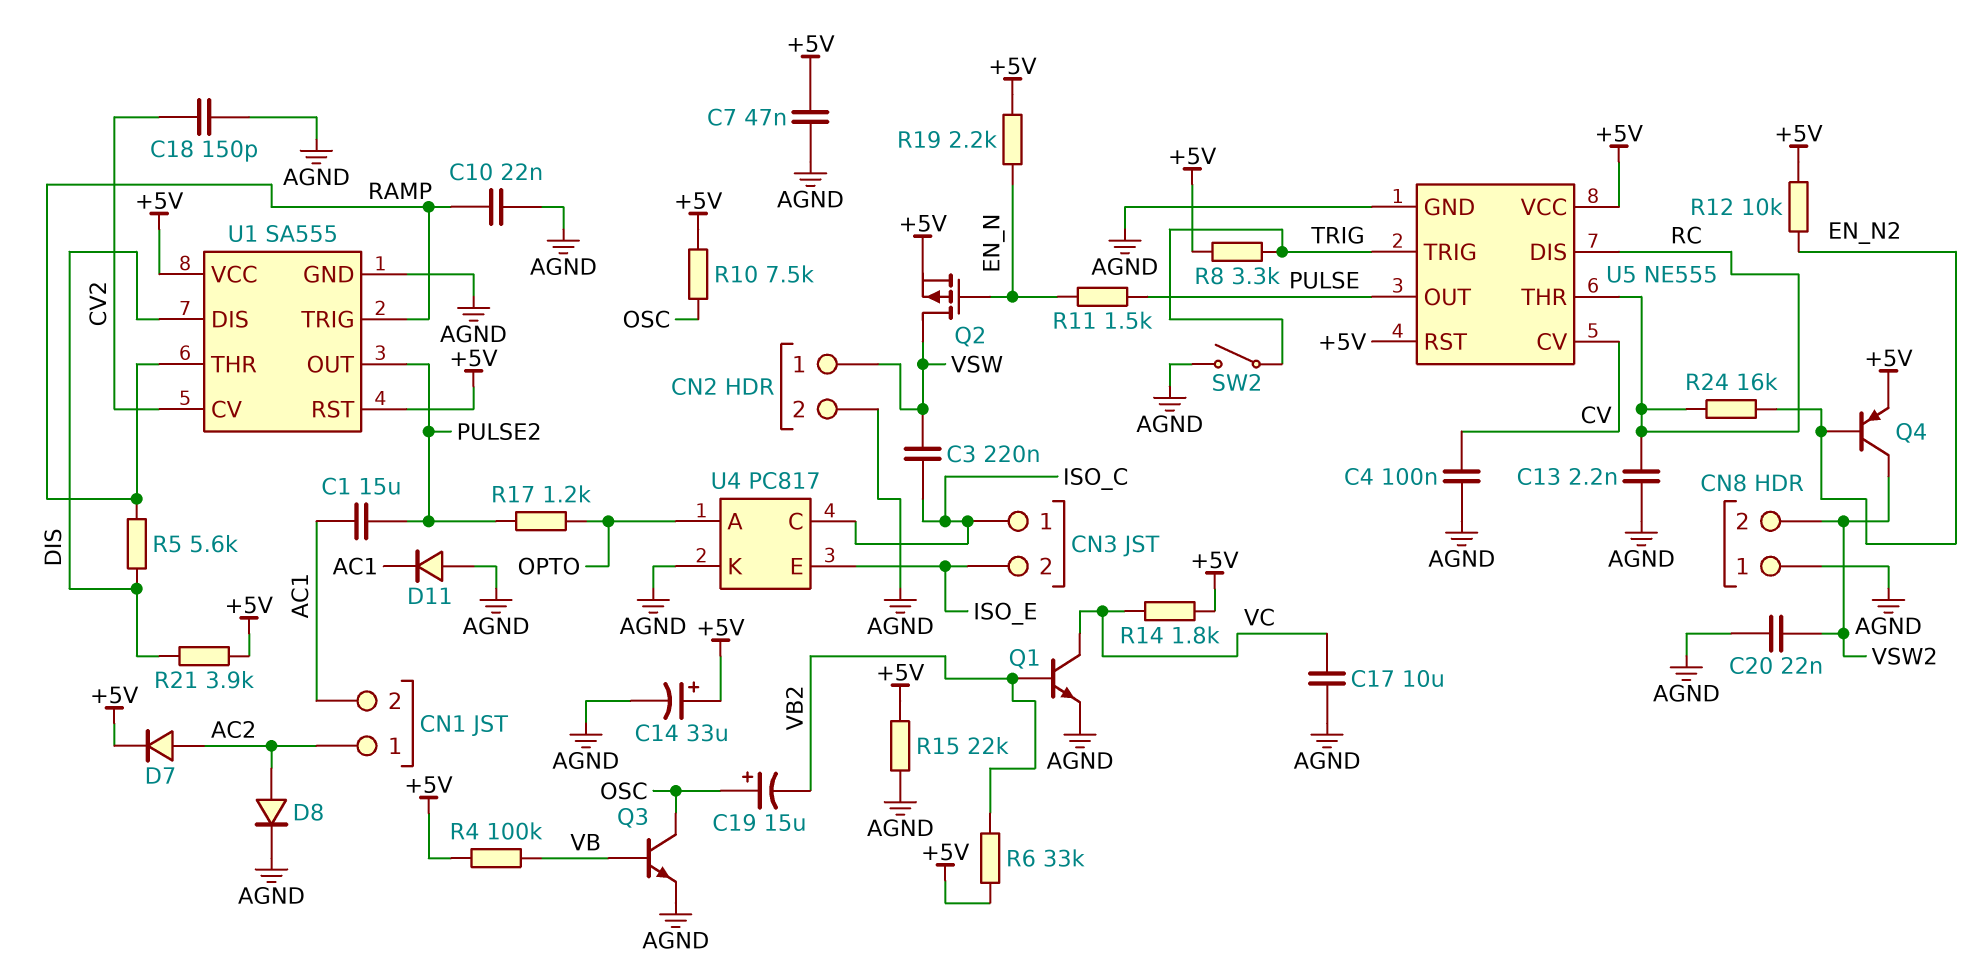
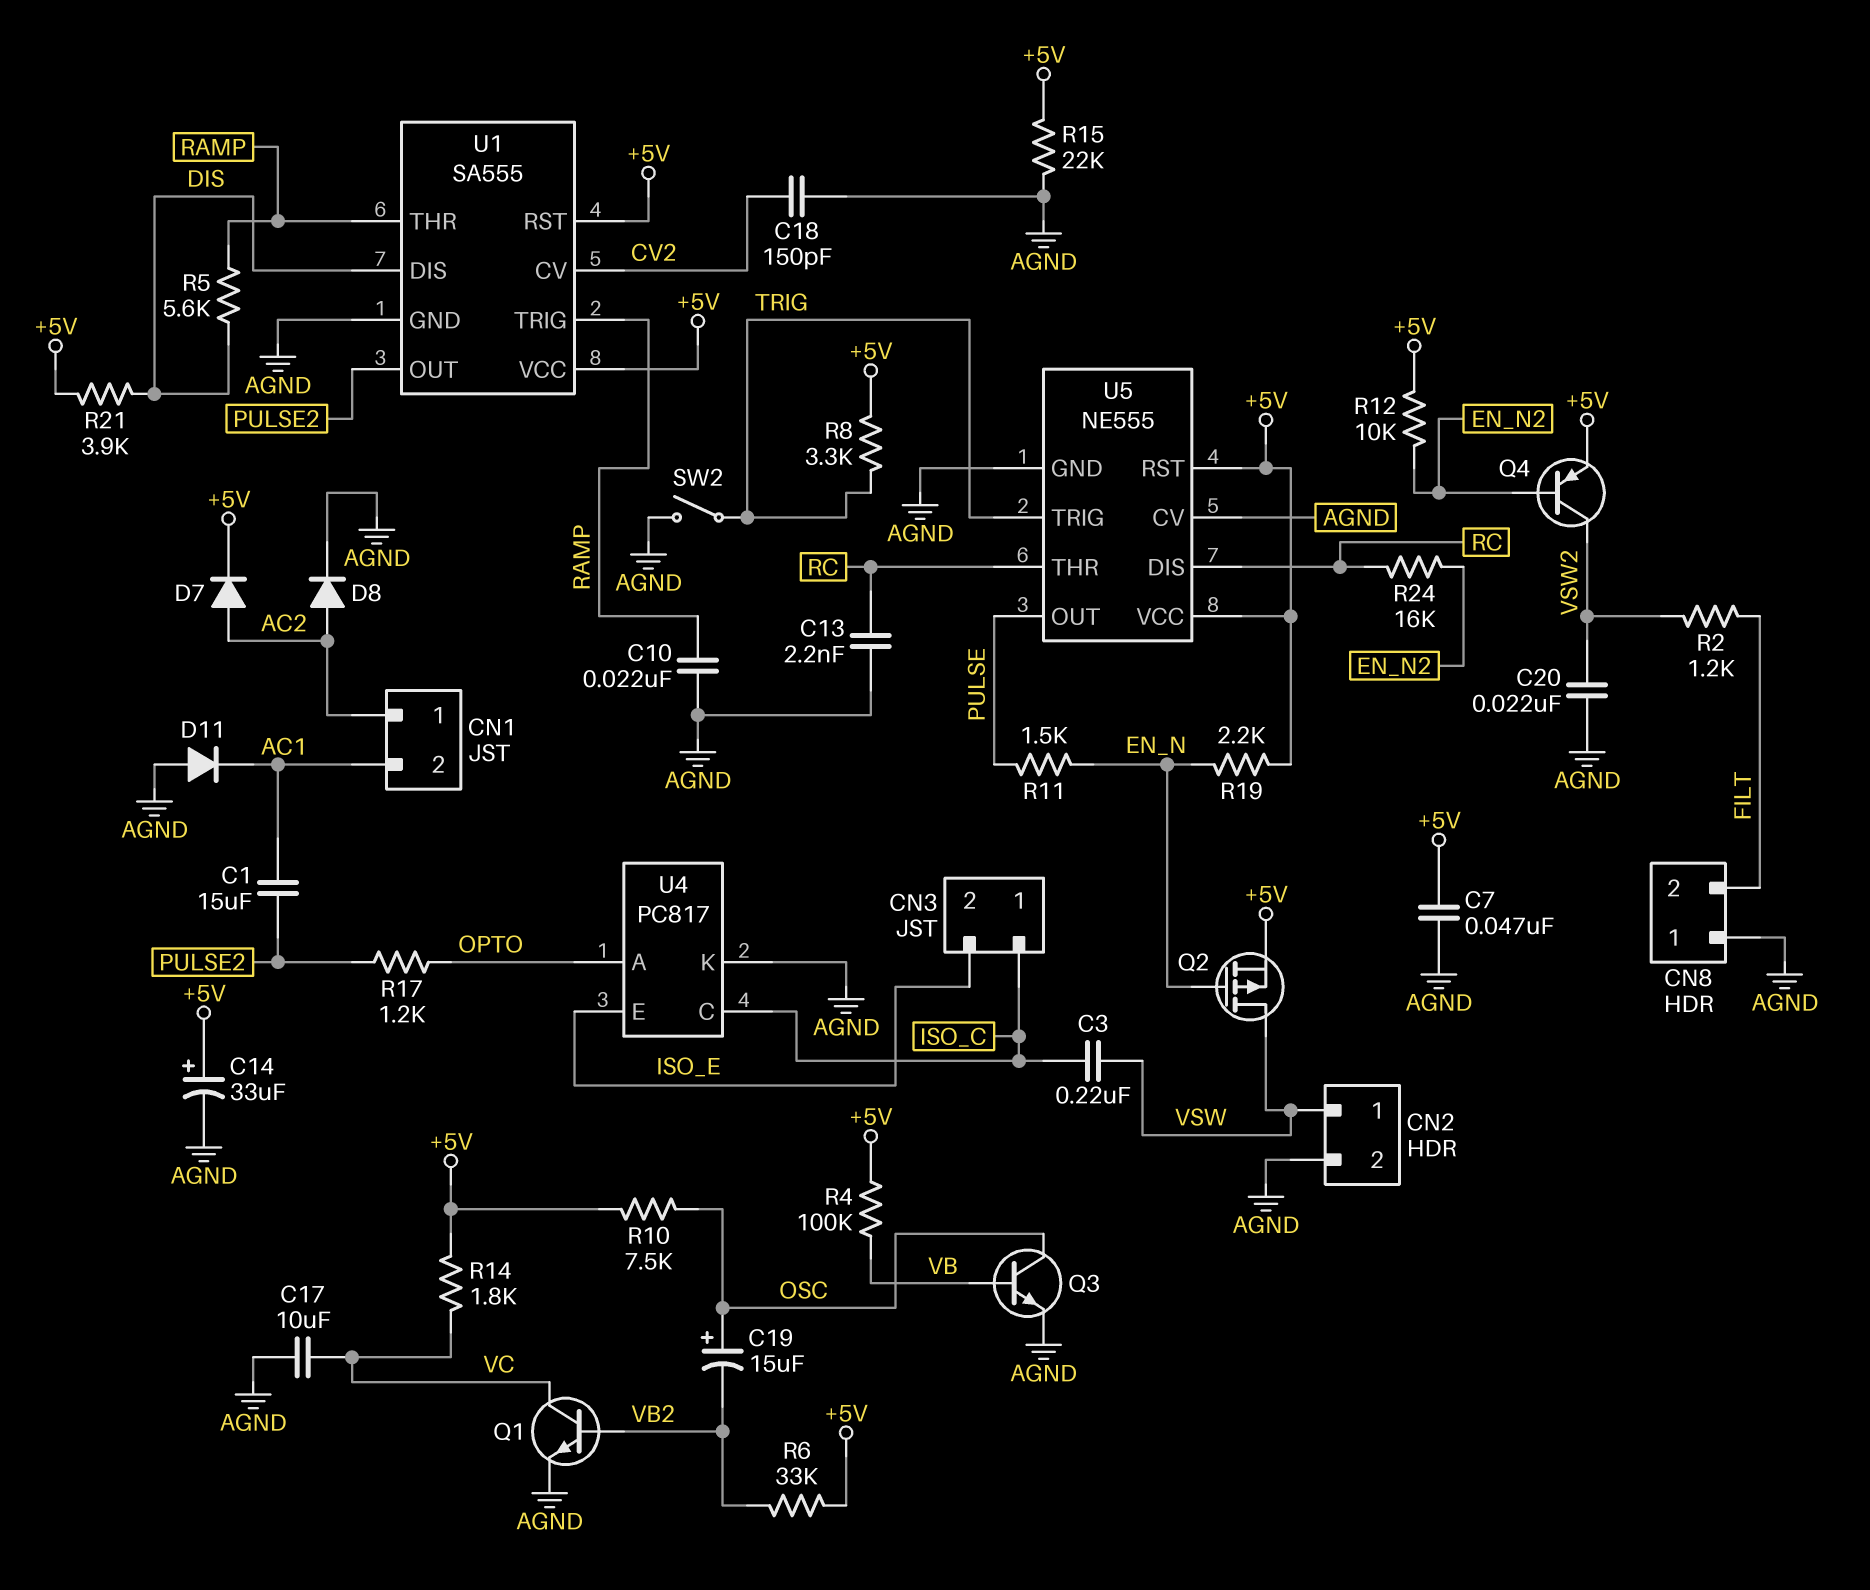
C4: 100nF (AGND, CV) -> none
CN8 pin 2: VSW2 -> FILT
R2: none -> 1.2k (FILT, VSW2)
U5 pin CV: CV -> AGND

